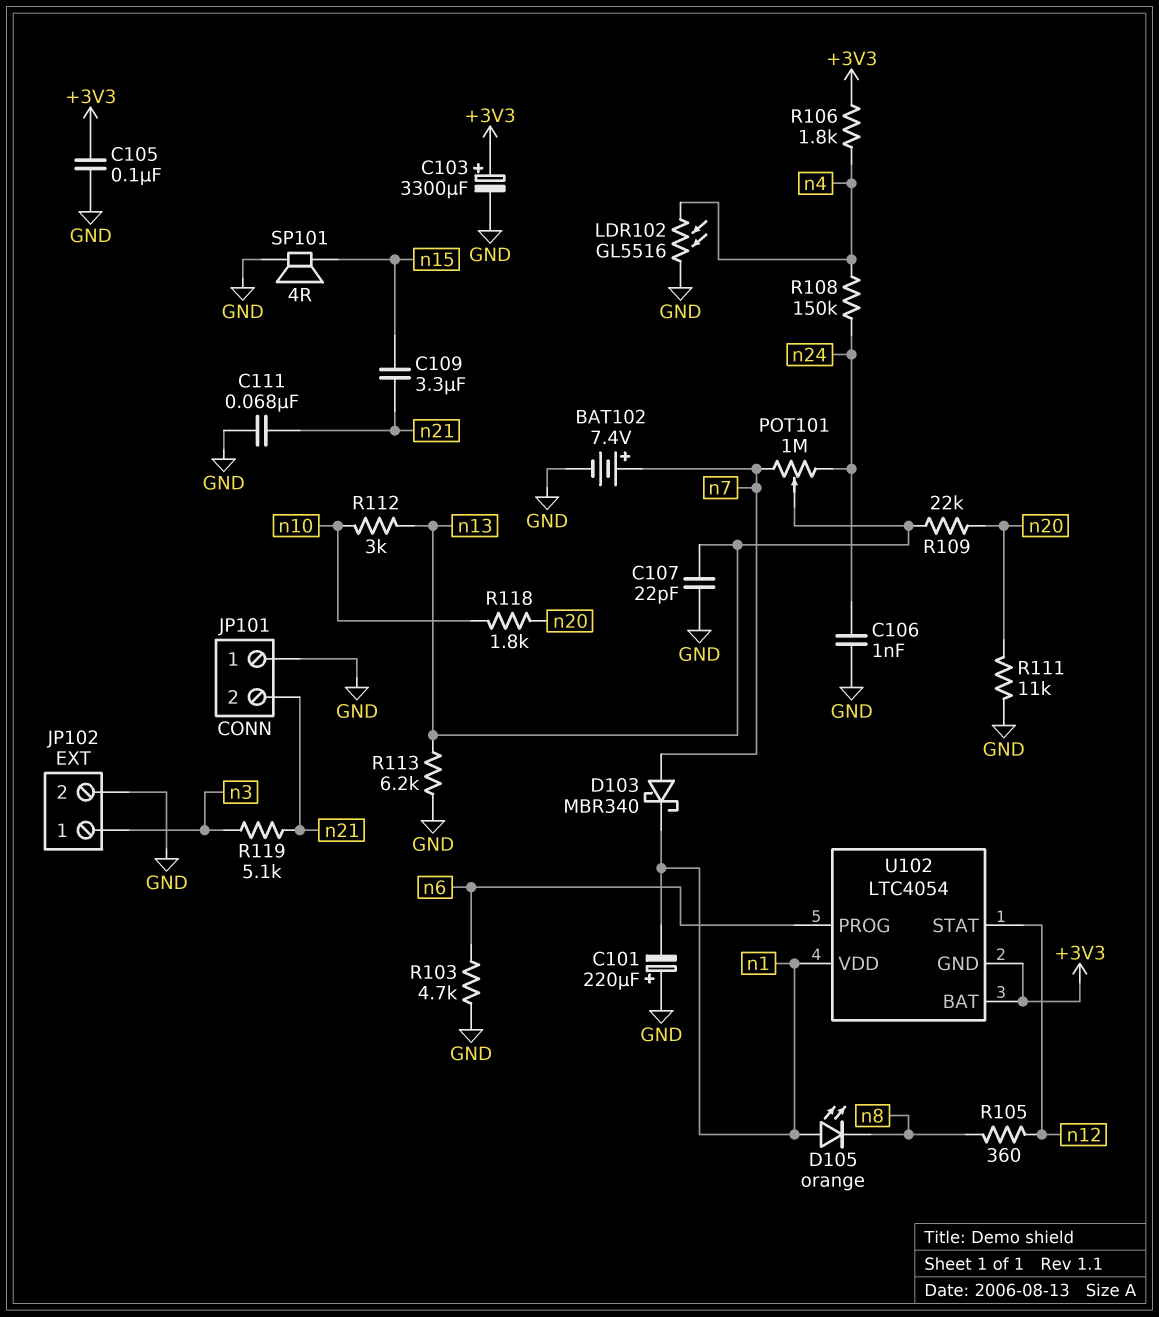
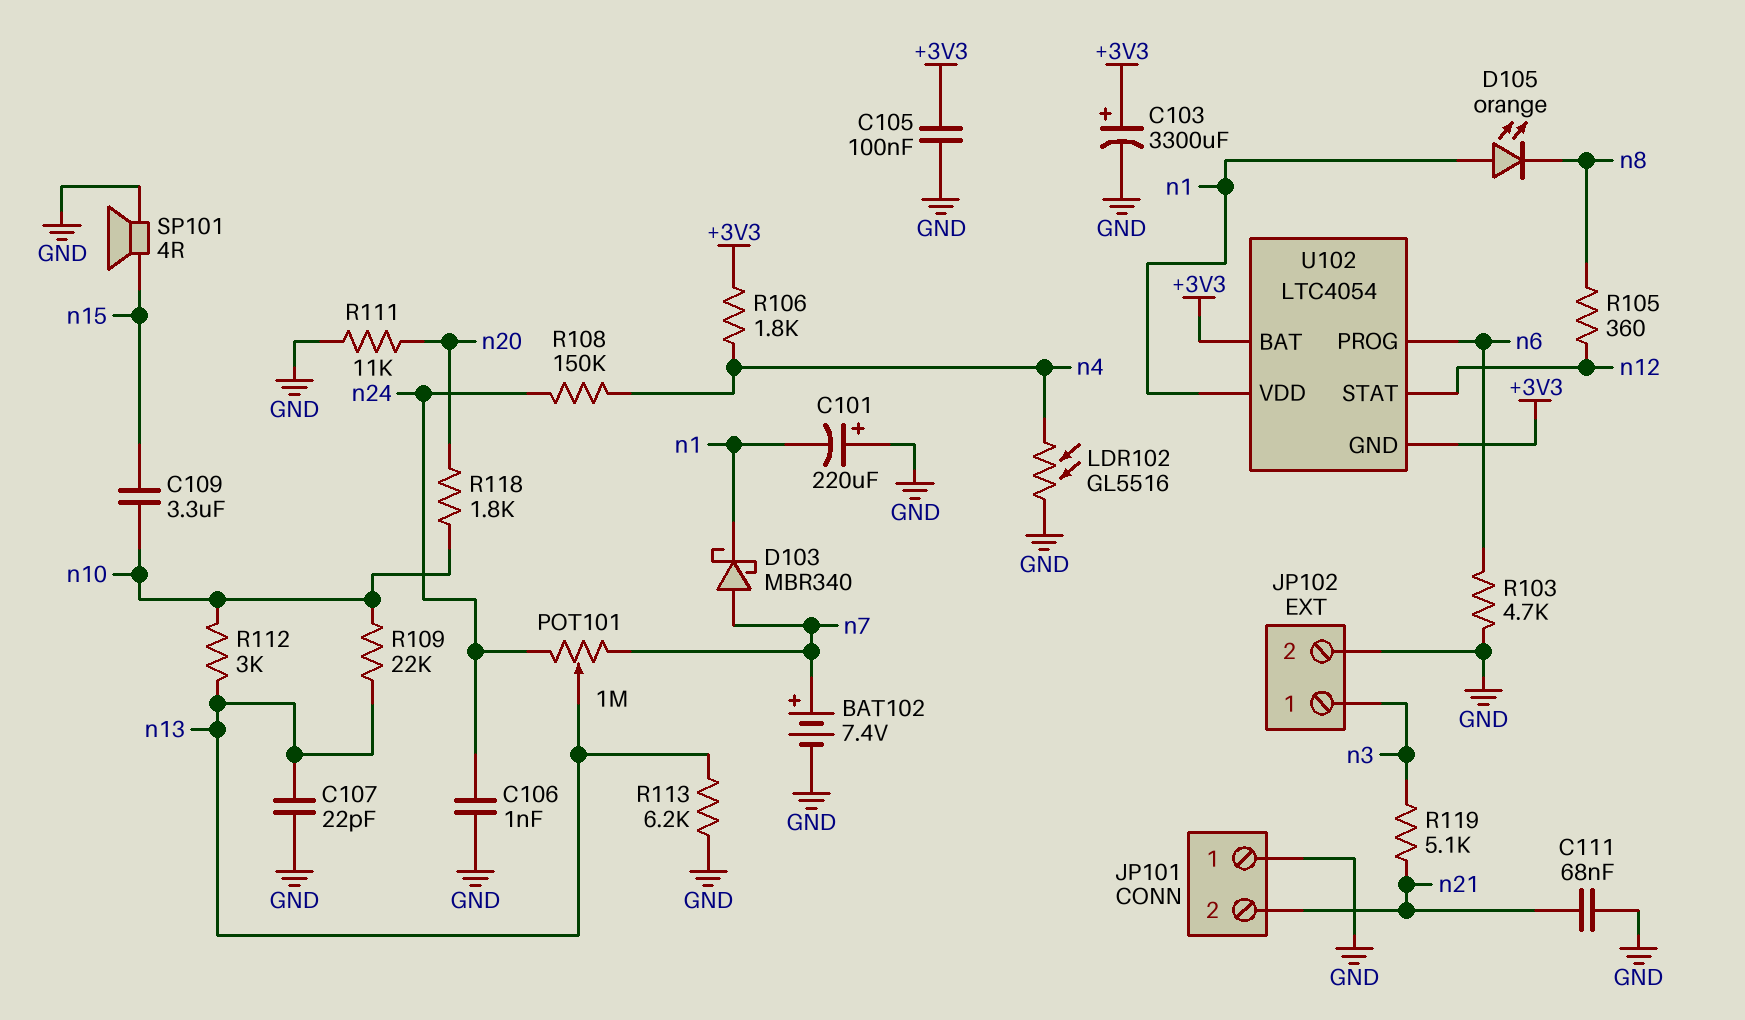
C109: 3.3uF (n15, n21) -> 3.3uF (n10, n15)
R109: 22k (n13, n20) -> 22k (n10, n13)

